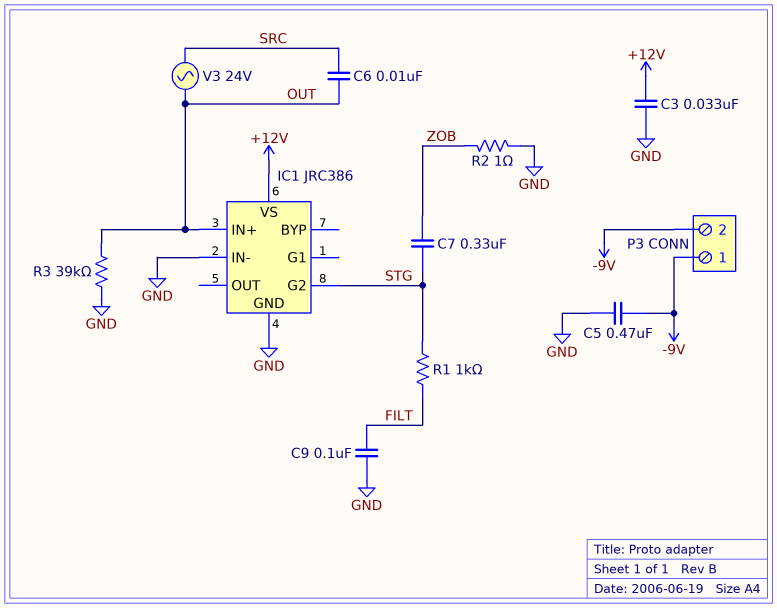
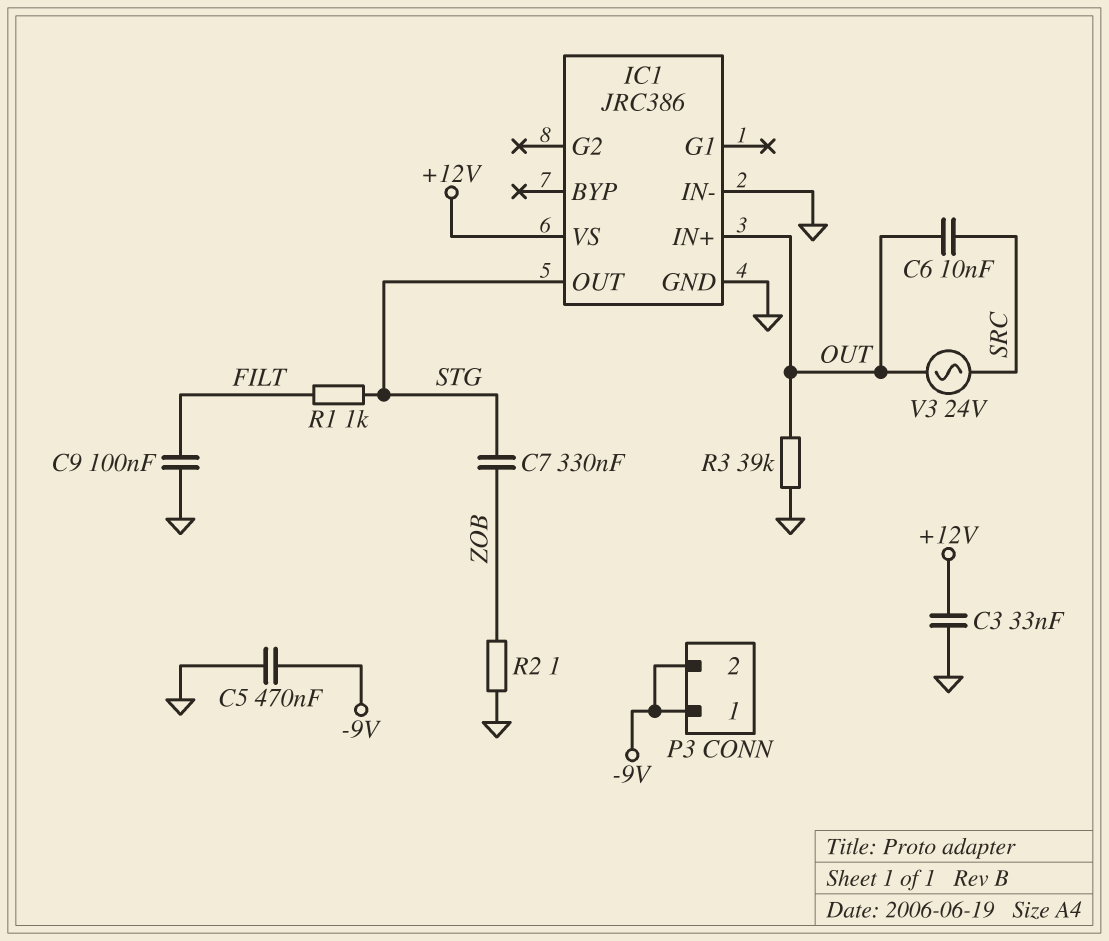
IC1 pin G2: STG -> none
IC1 pin OUT: none -> STG

